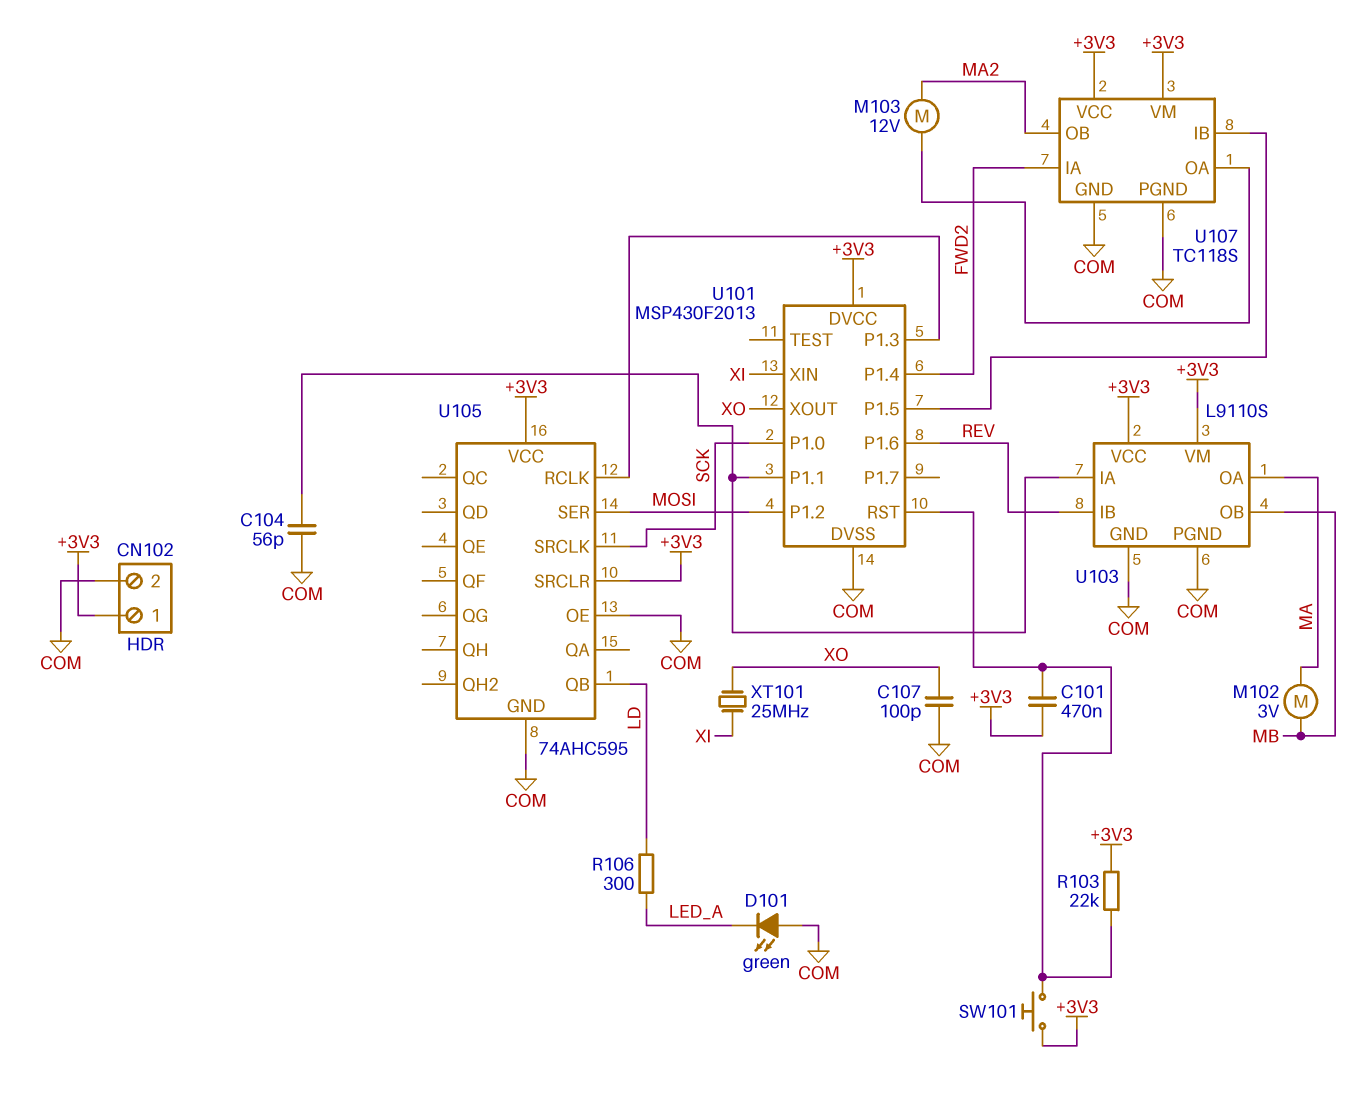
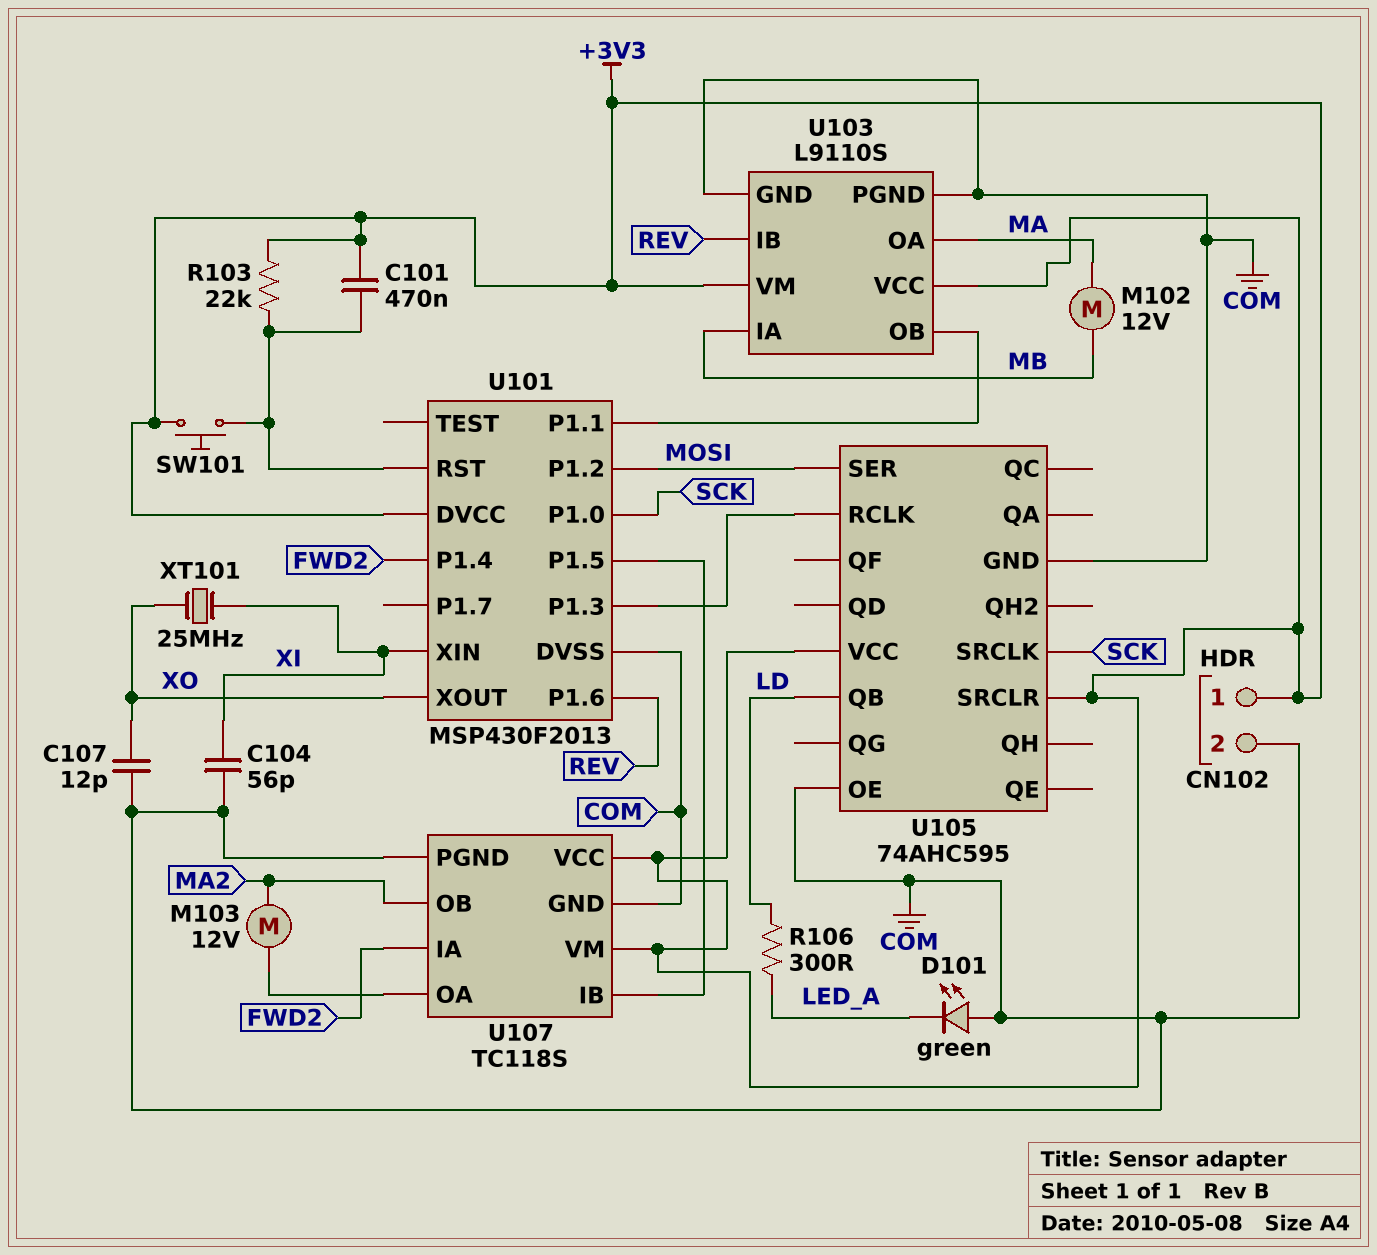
C104: 56pF (COM, U101/P1.1) -> 56pF (COM, XI)
C107: 100pF (COM, XO) -> 12pF (COM, XO)
M102: motor 3V (MA, MB) -> motor 12V (MA, MB)
U103 pin IA: U101/P1.1 -> MB
U103 pin OB: MB -> U101/P1.1

